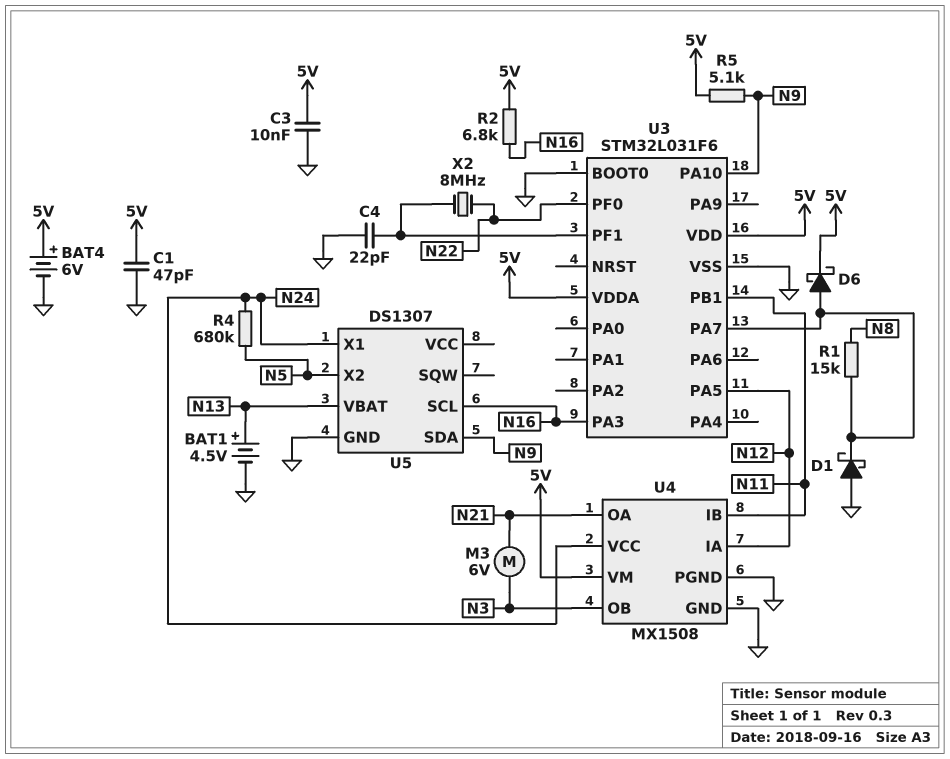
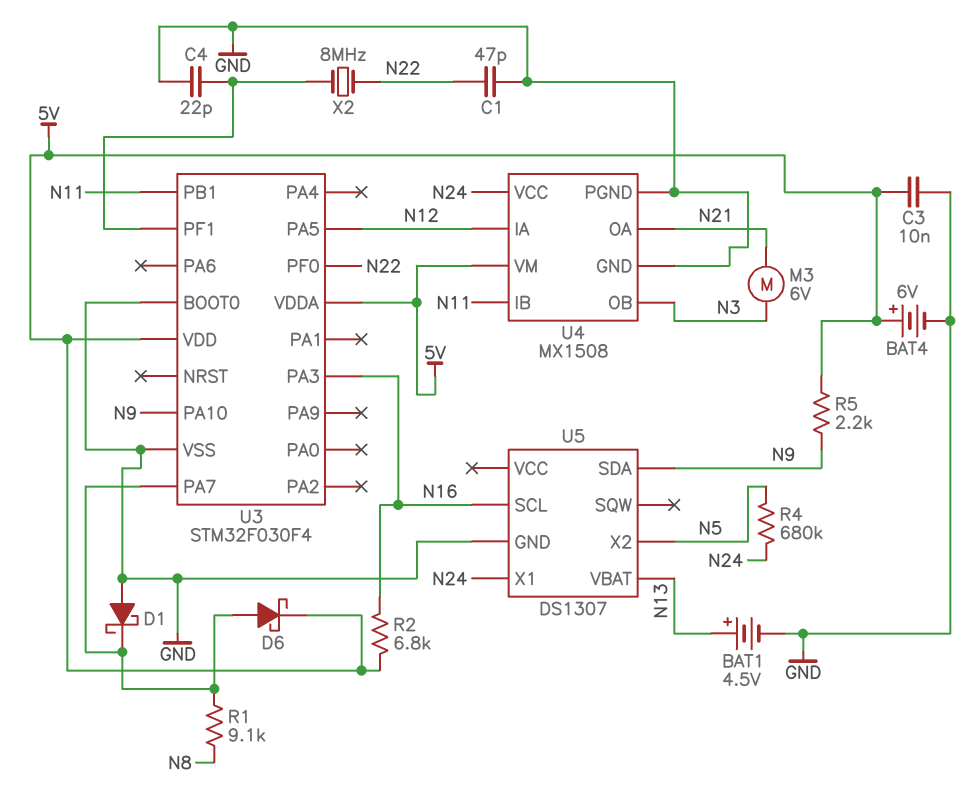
C1: 47pF (5V, GND) -> 47pF (GND, N22)
R1: 15k (N8, U3/PA7) -> 9.1k (N8, U3/PA7)
R5: 5.1k (5V, N9) -> 2.2k (5V, N9)
U3: STM32L031F6 -> STM32F030F4

